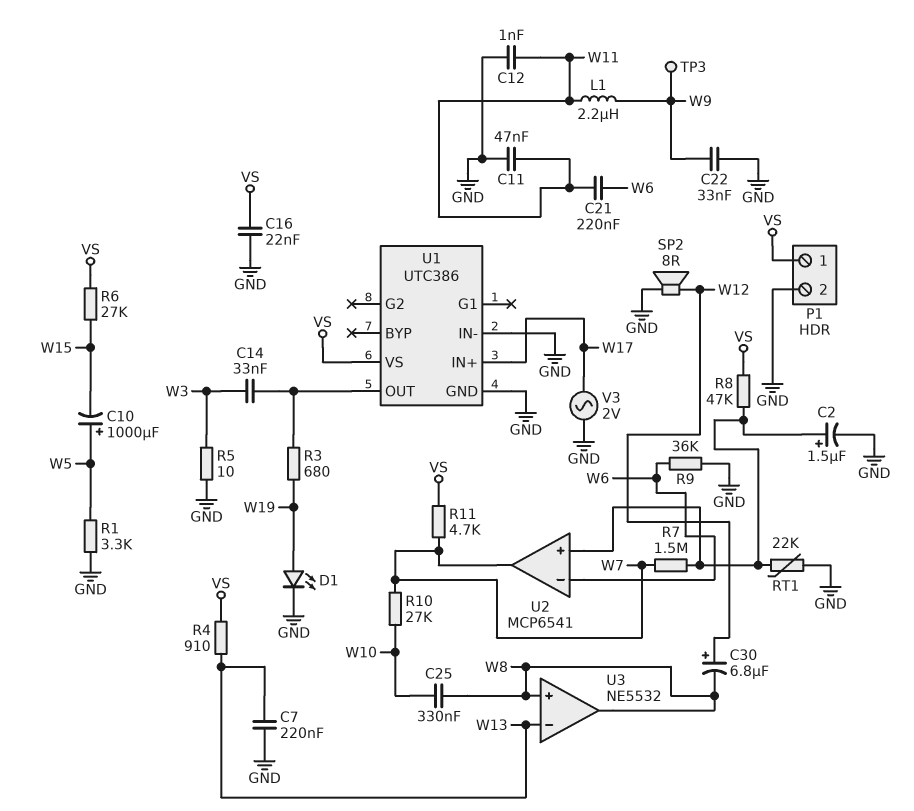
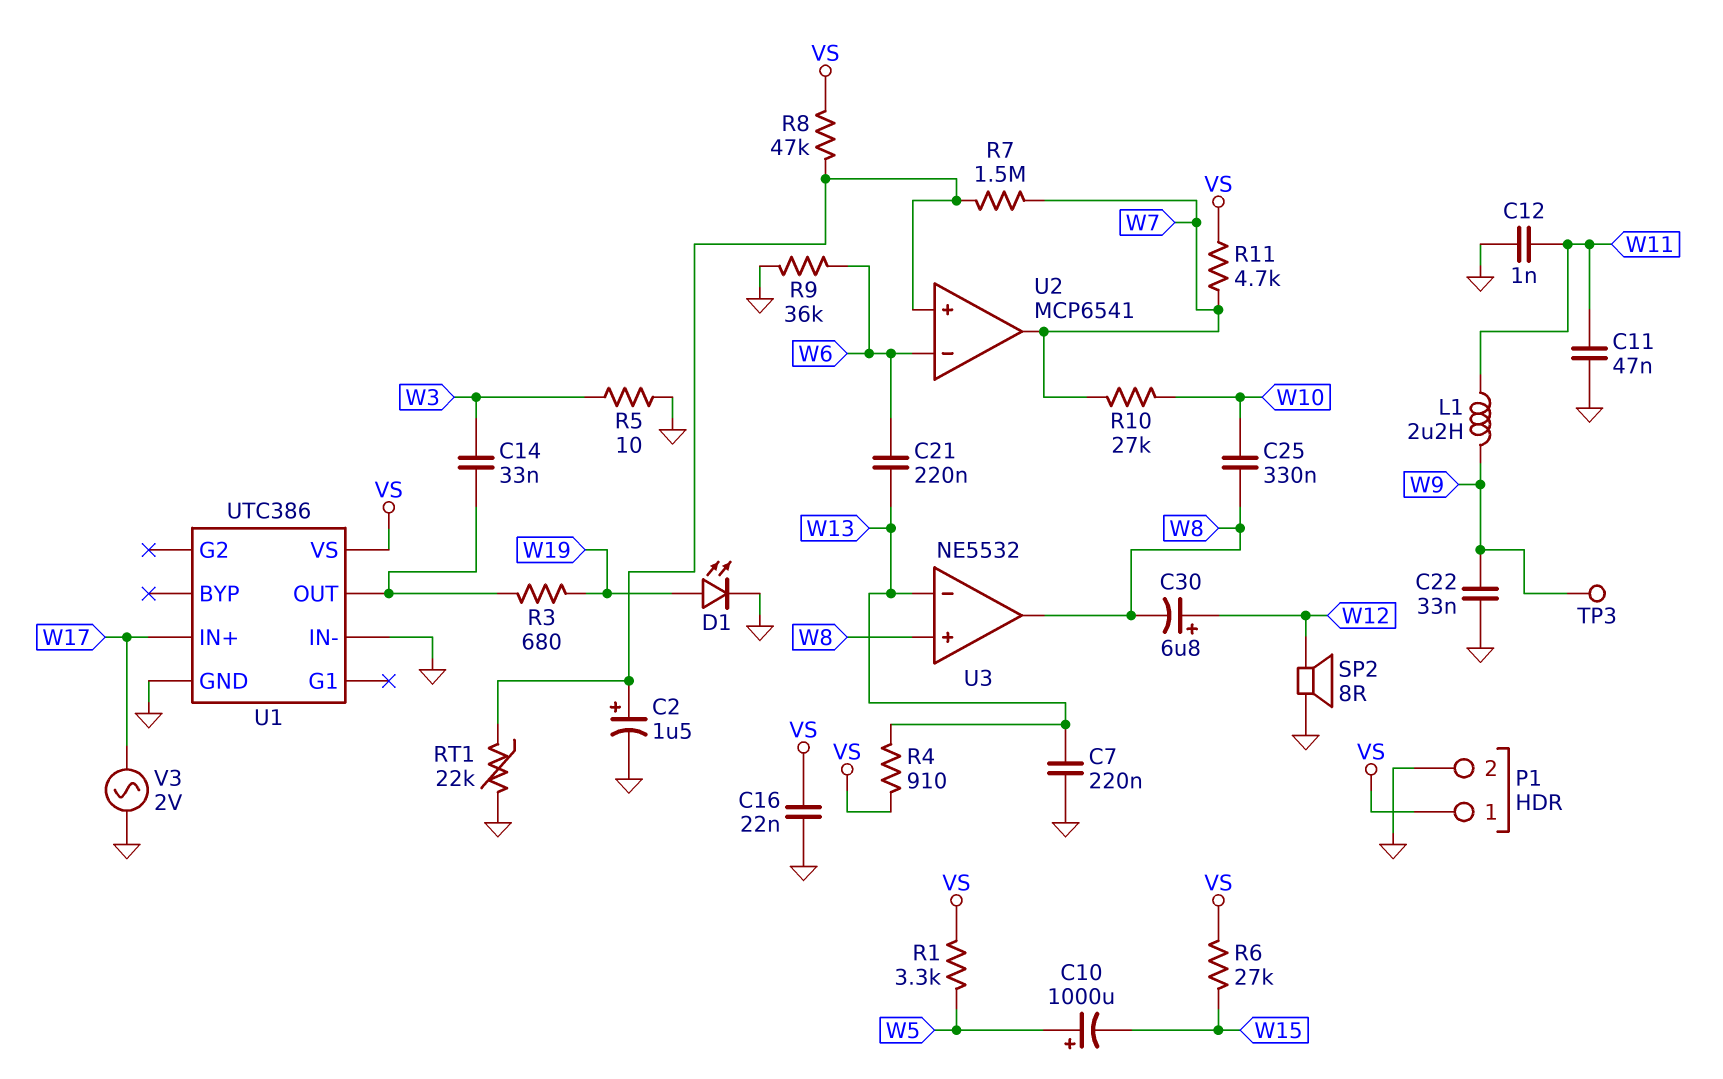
C21: 220nF (W6, W11) -> 220nF (W6, W13)
R1: 3.3k (GND, W5) -> 3.3k (VS, W5)

